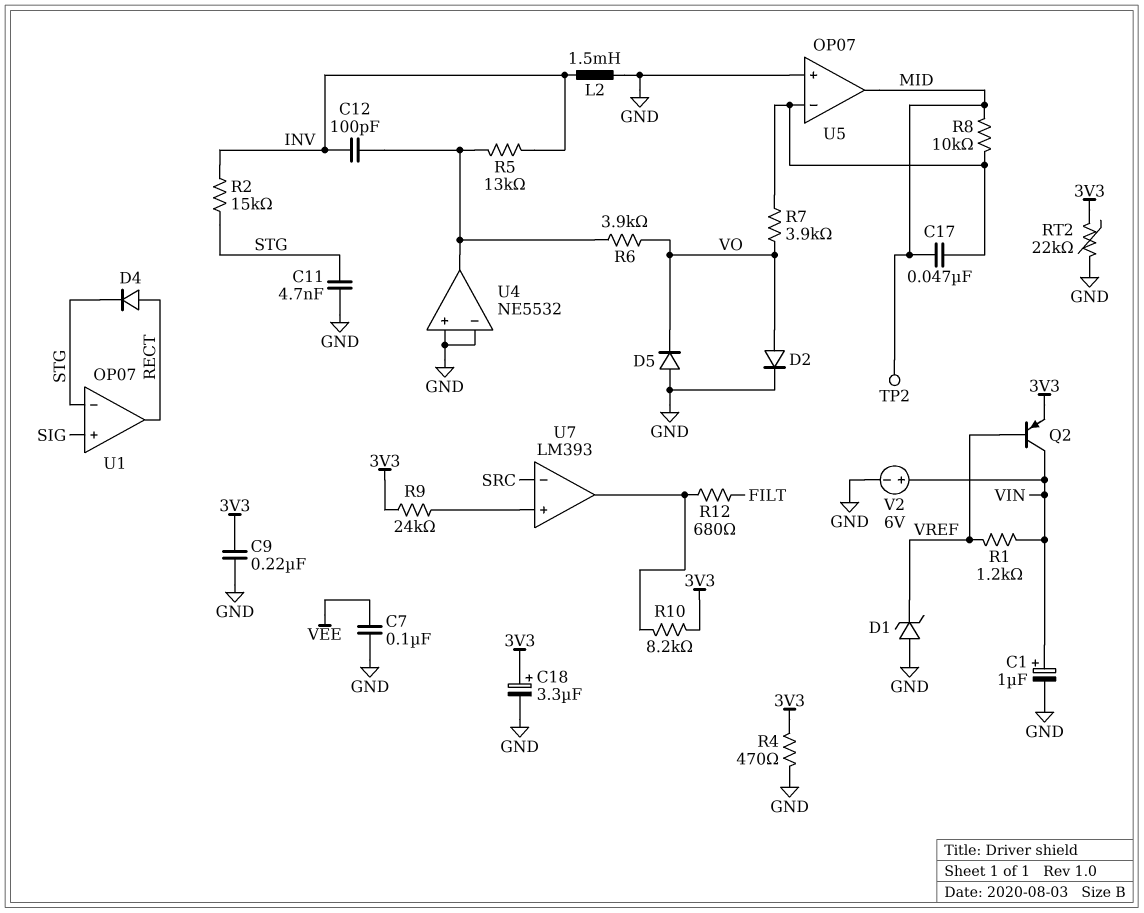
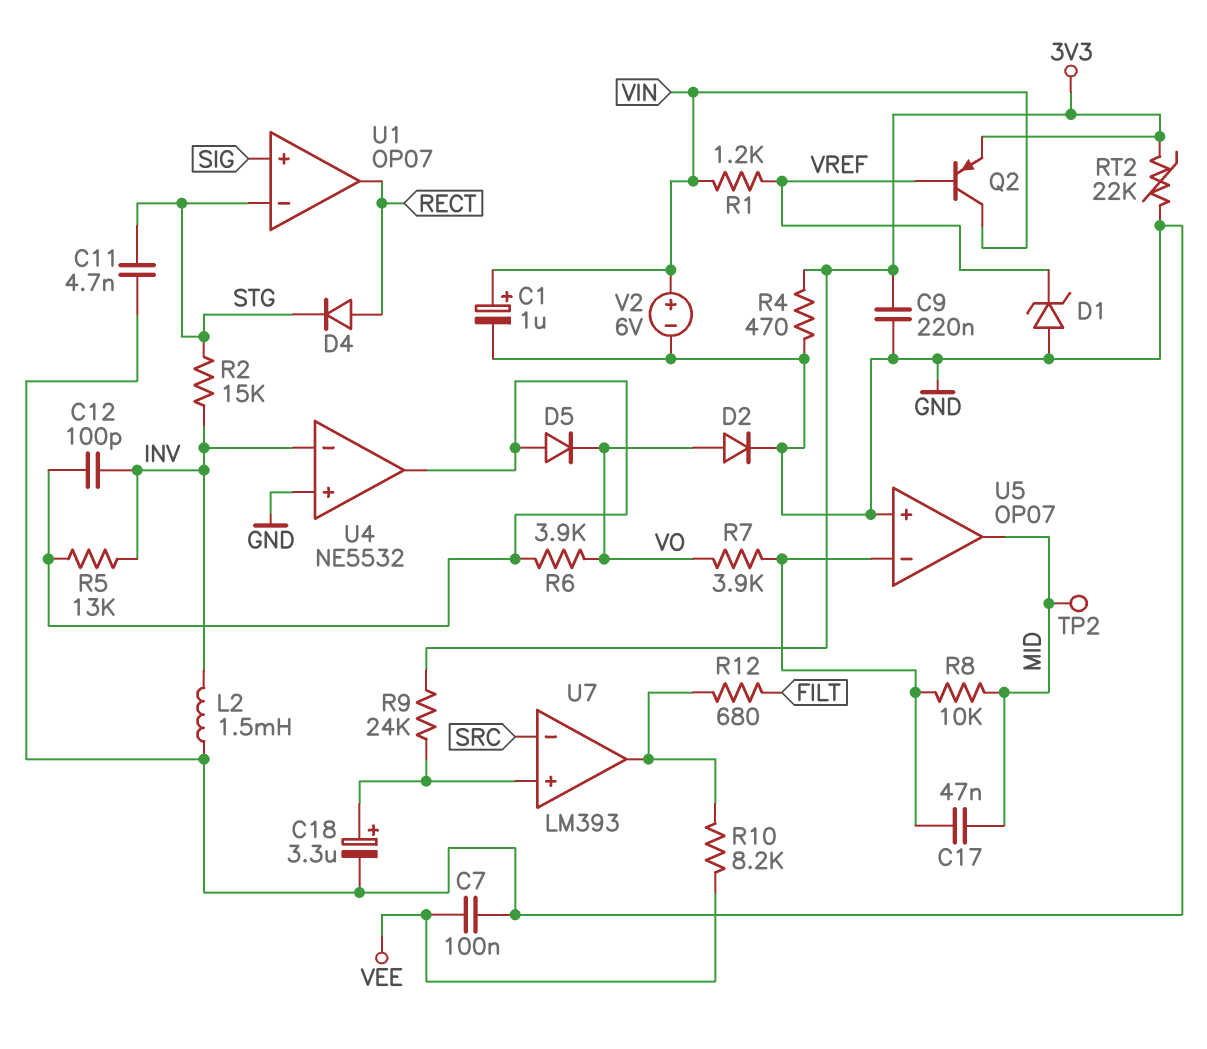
C18: 3.3uF (plus 3V3, minus GND) -> 3.3uF (plus U7/in+, minus GND)
D5: diode (A GND, K VO) -> diode (A U4/out, K VO)
R10: 8.2k (3V3, U7/out) -> 8.2k (U7/out, VEE)
U4 pin in-: GND -> INV

